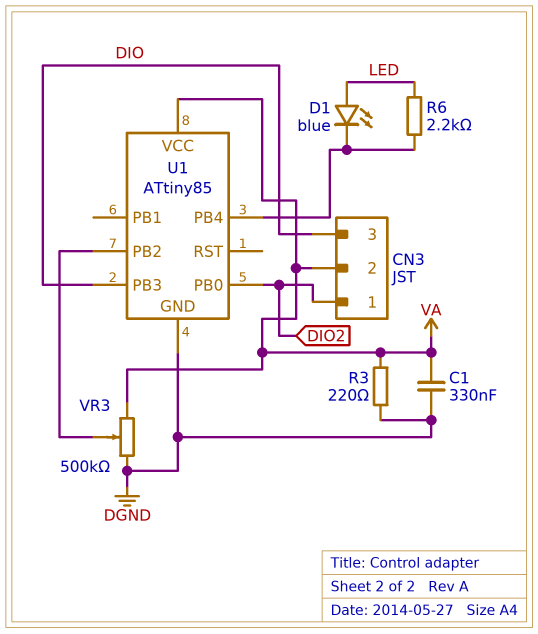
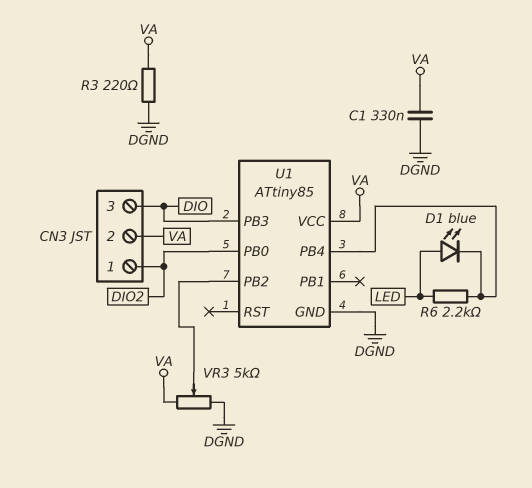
VR3: 500k (DGND, VA, wiper U1/PB2) -> 5k (DGND, VA, wiper U1/PB2)

